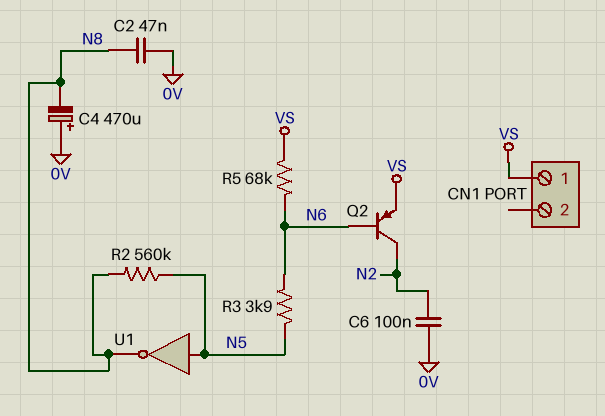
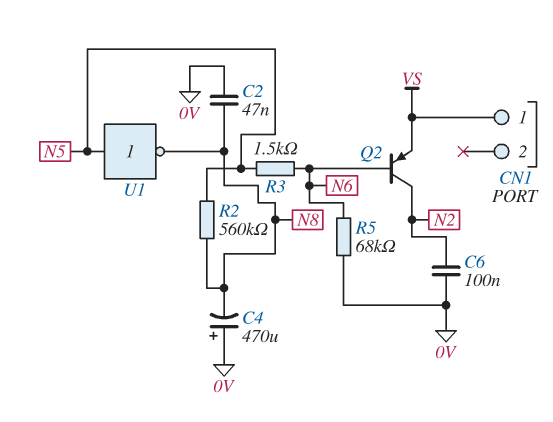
R3: 3.9k (N5, N6) -> 1.5k (N5, N6)
R5: 68k (N6, VS) -> 68k (0V, N6)

